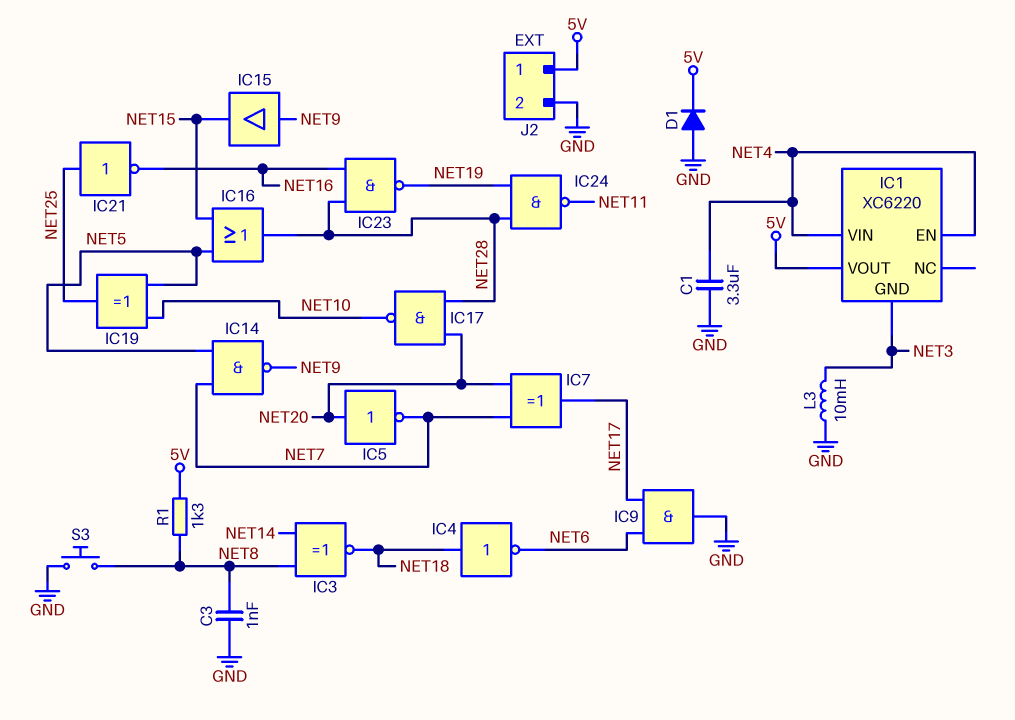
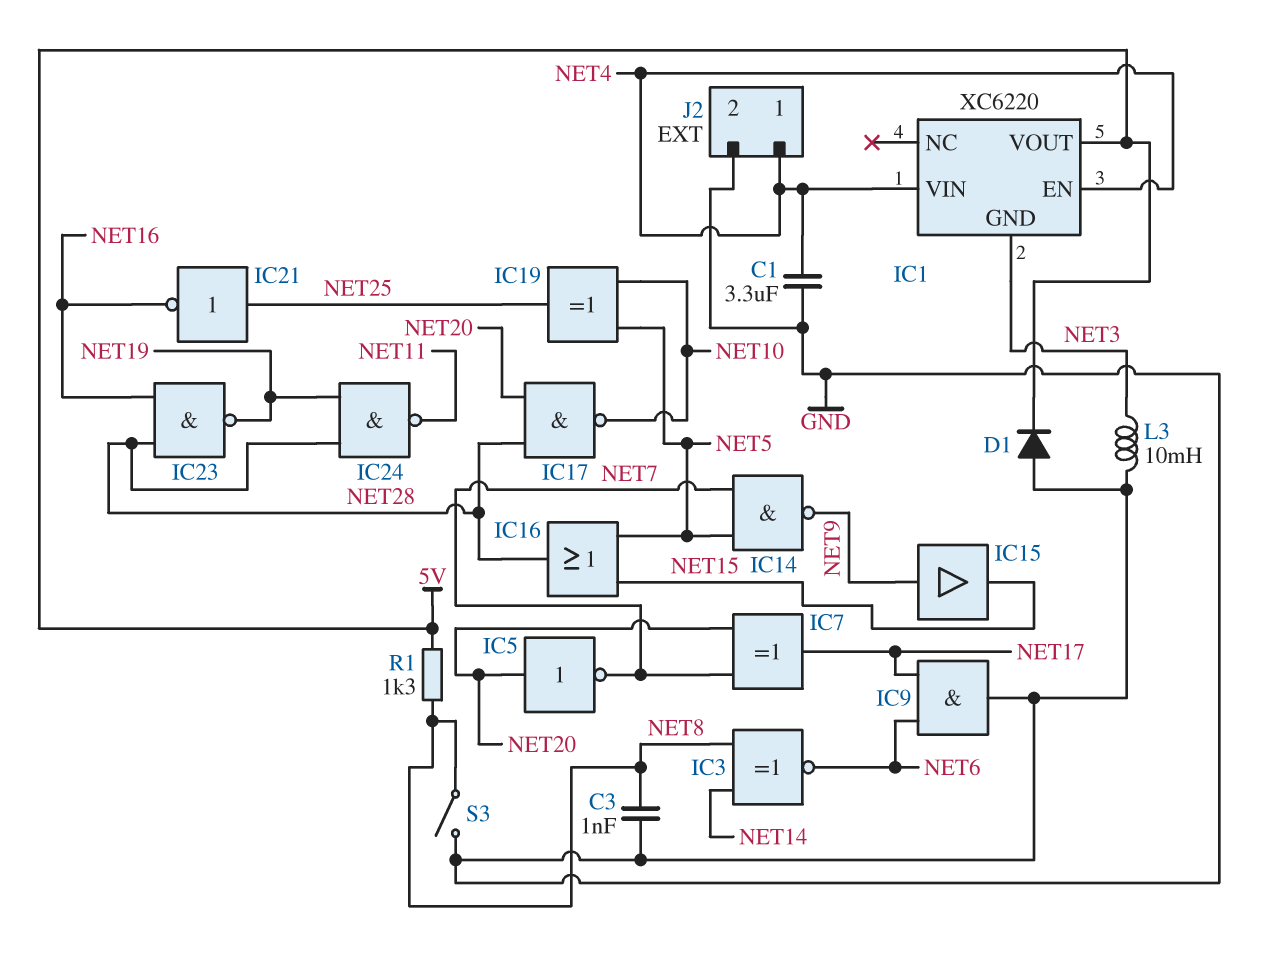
IC3: XNOR (in NET8, in NET14, out NET18) -> XNOR (in NET8, in NET14, out NET6)
IC4: NOT (in NET18, out NET6) -> none
J2 pin 1: 5V -> NET4
S3: button (GND, NET8) -> switch (GND, NET8)

